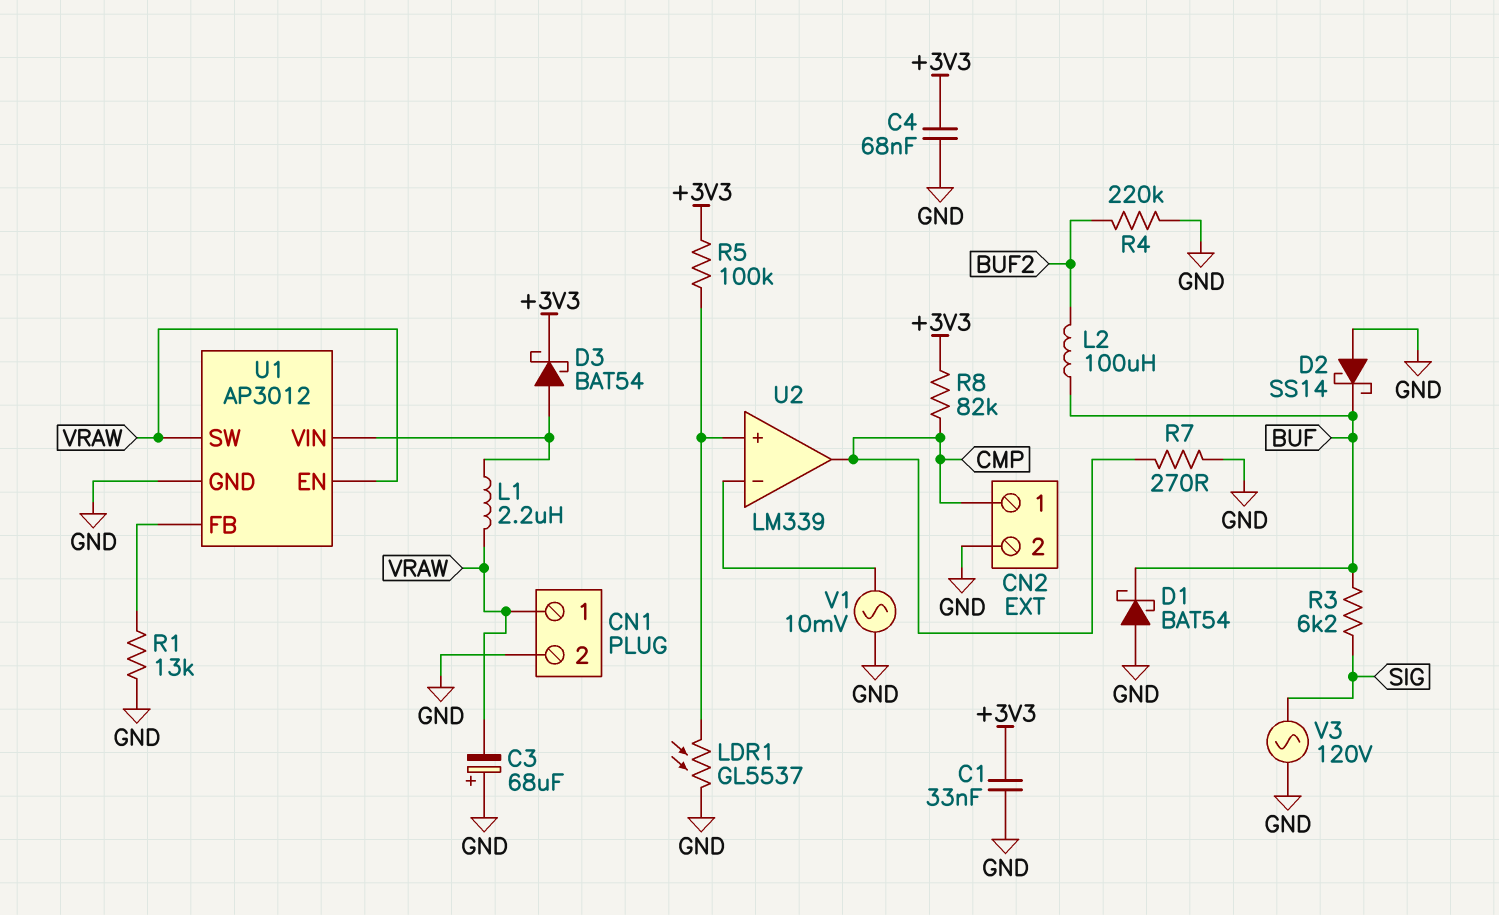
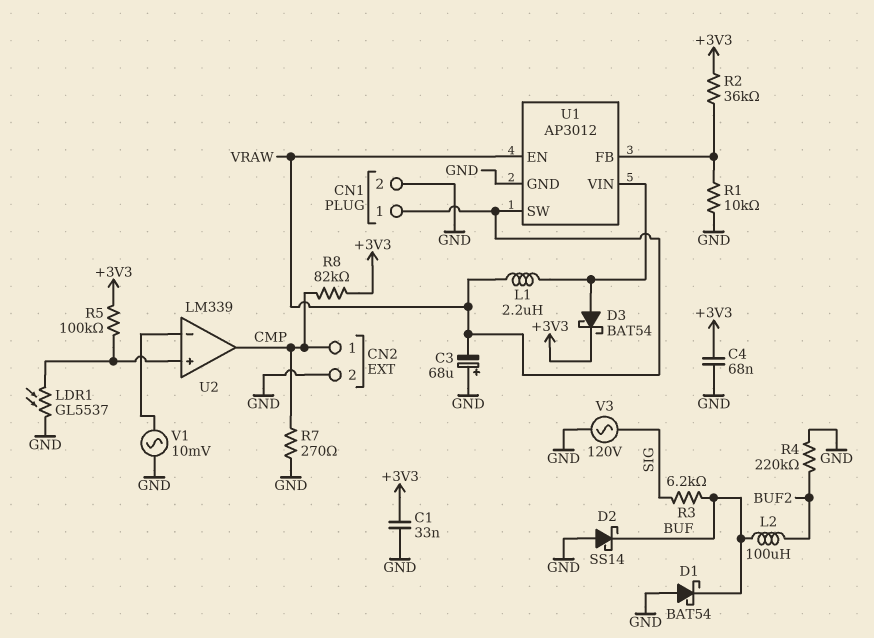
R1: 13k (GND, U1/FB) -> 10k (GND, U1/FB)
R2: none -> 36k (+3V3, U1/FB)

